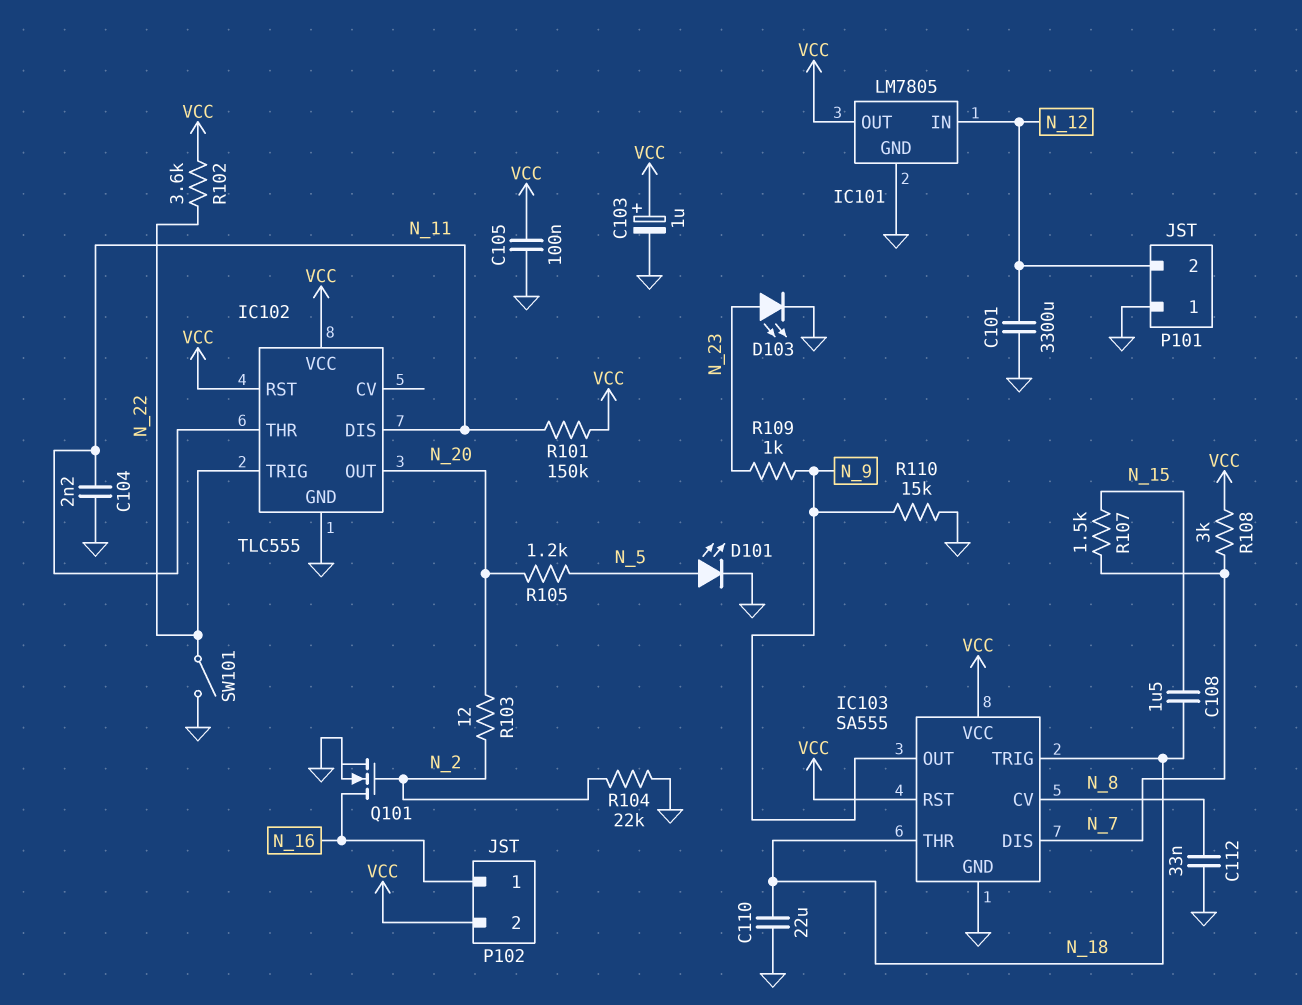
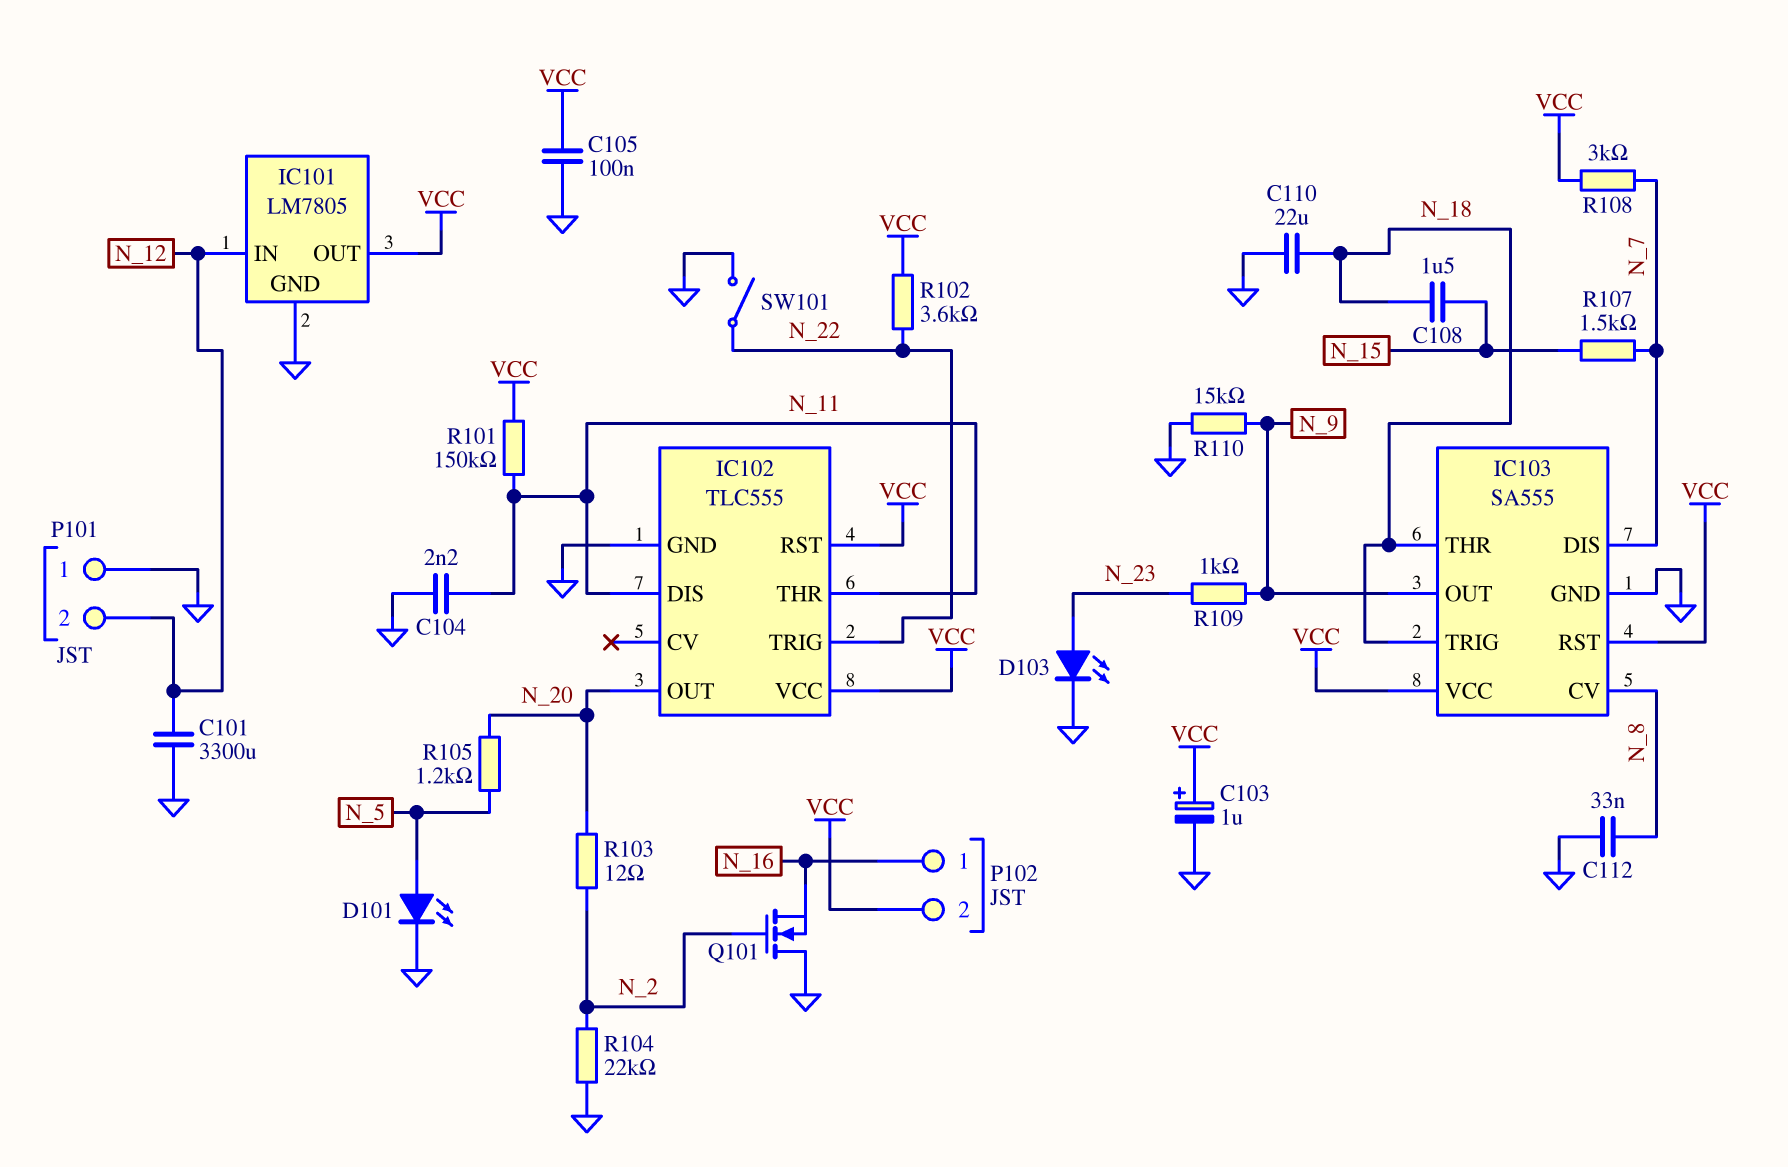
Q101: NMOS (G N_2, D N_16, S GND) -> NMOS (G N_2, D GND, S N_16)

